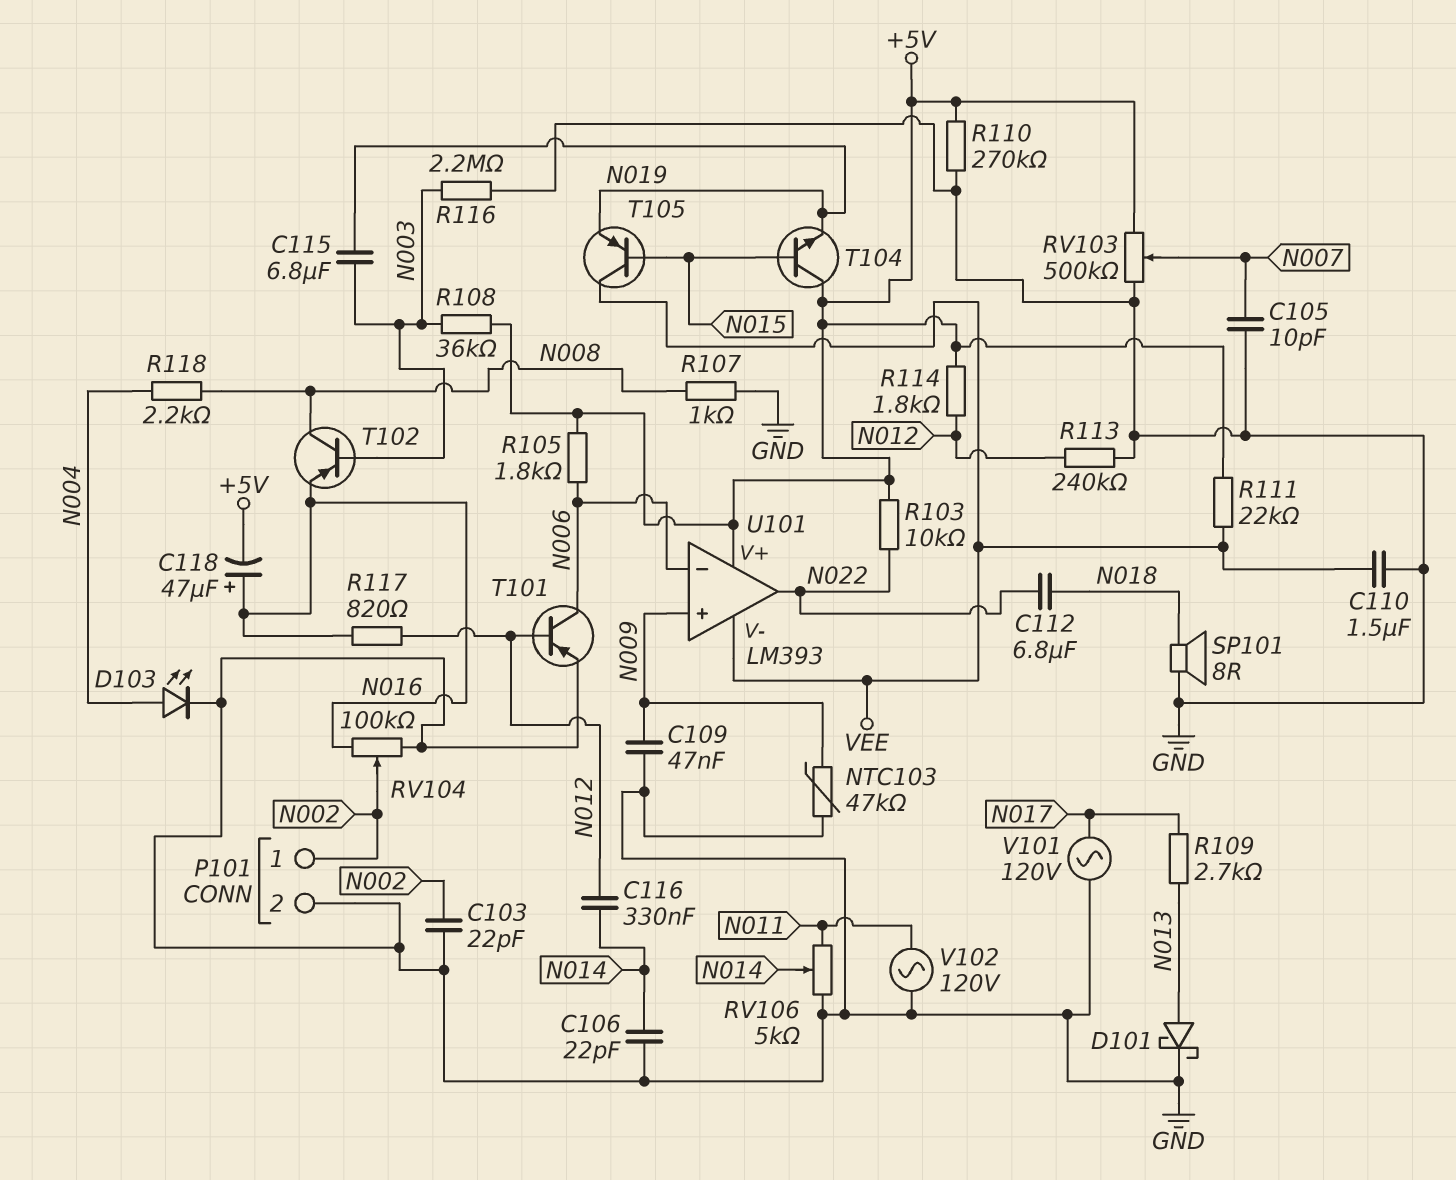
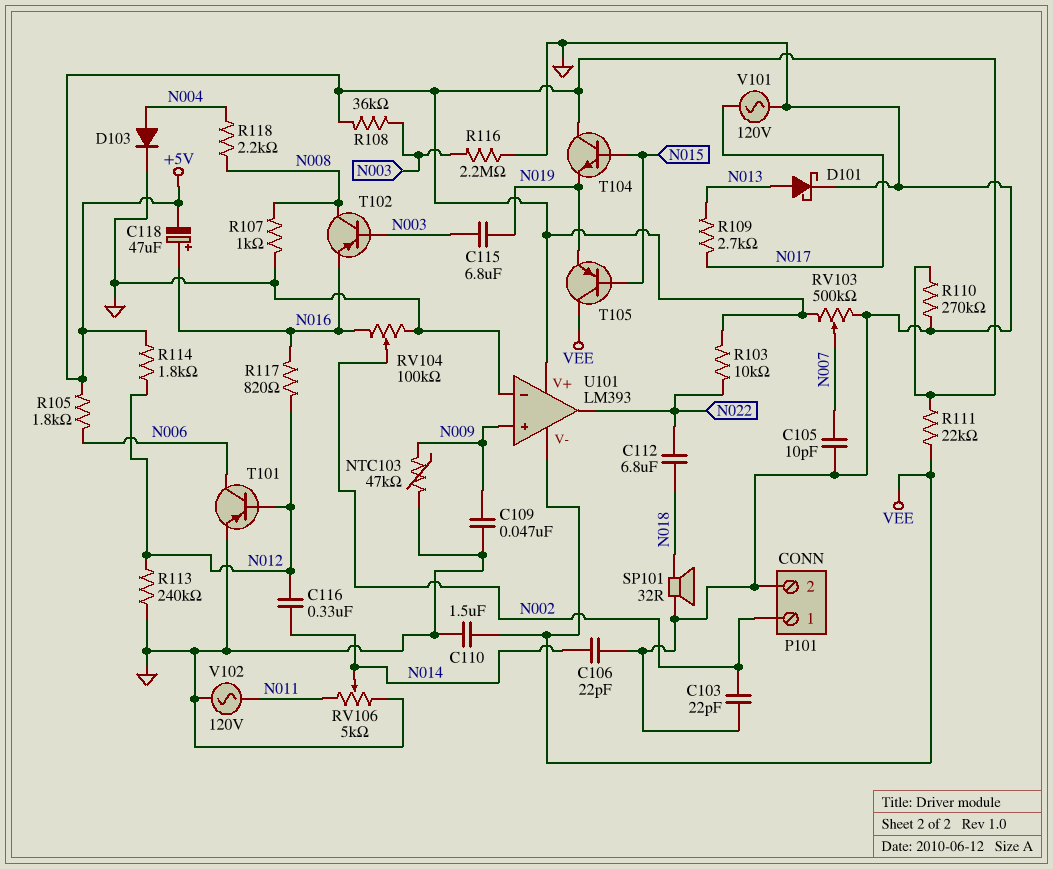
D103: LED (A N004, K GND) -> diode (A N004, K GND)
SP101: speaker 8R (GND, N018) -> speaker 32R (GND, N018)
U101 pin in-: N006 -> GND

